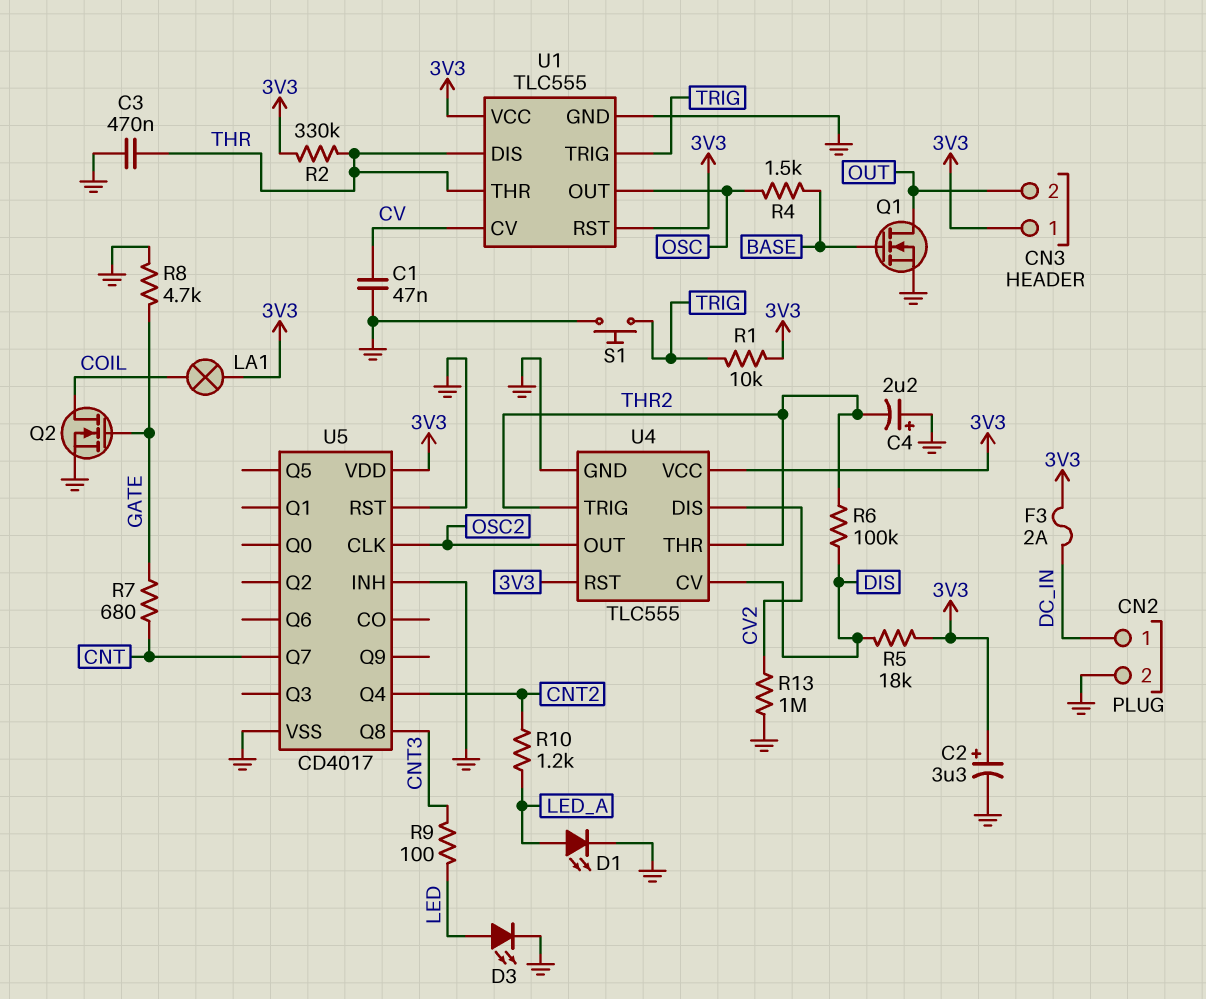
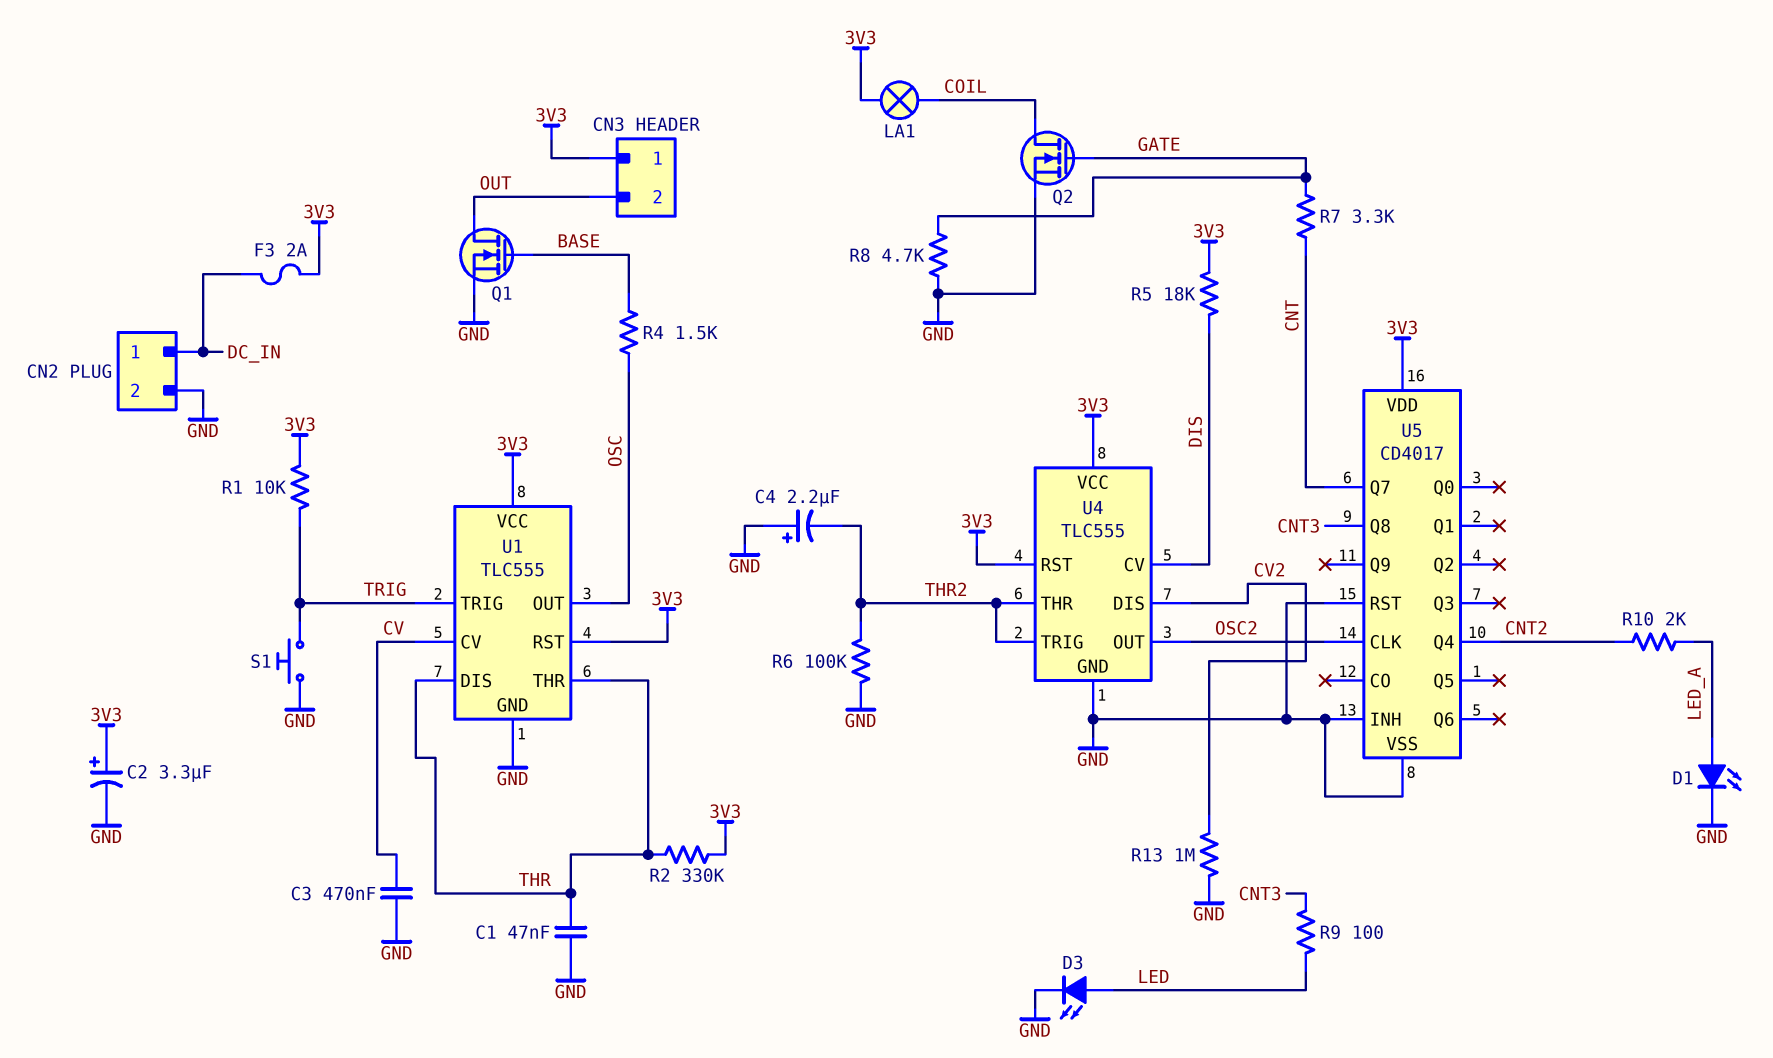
C1: 47nF (CV, GND) -> 47nF (GND, THR)
C3: 470nF (GND, THR) -> 470nF (CV, GND)
R6: 100k (DIS, THR2) -> 100k (GND, THR2)
R7: 680 (CNT, GATE) -> 3.3k (CNT, GATE)
R10: 1.2k (CNT2, LED_A) -> 2k (CNT2, LED_A)

